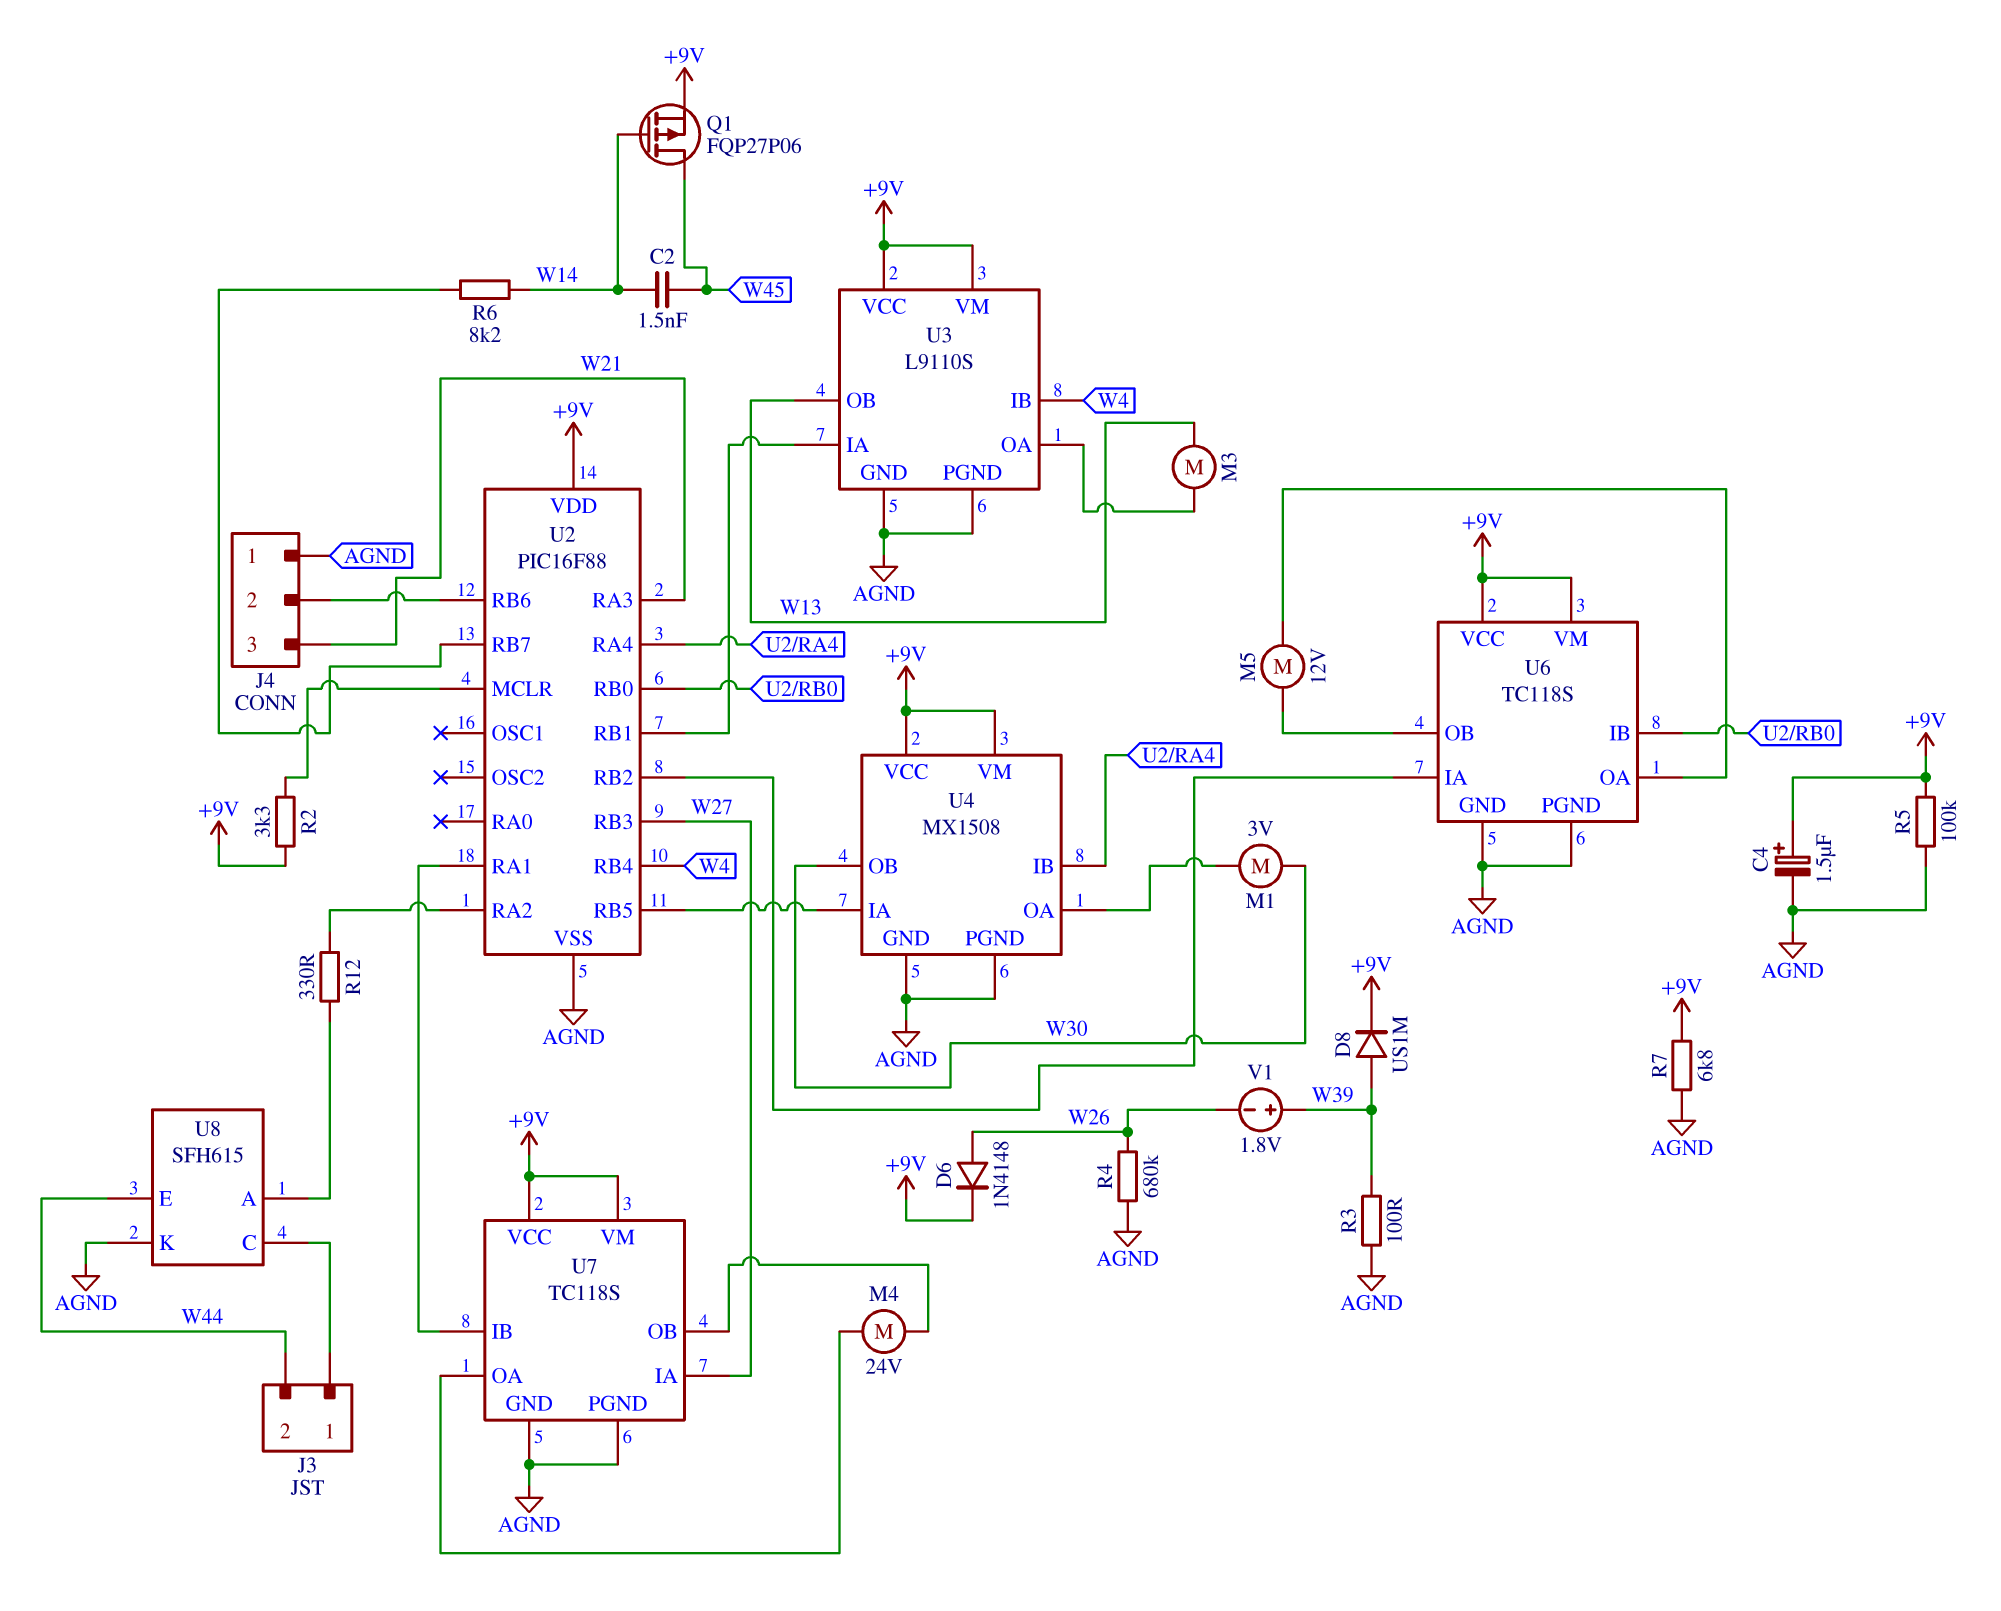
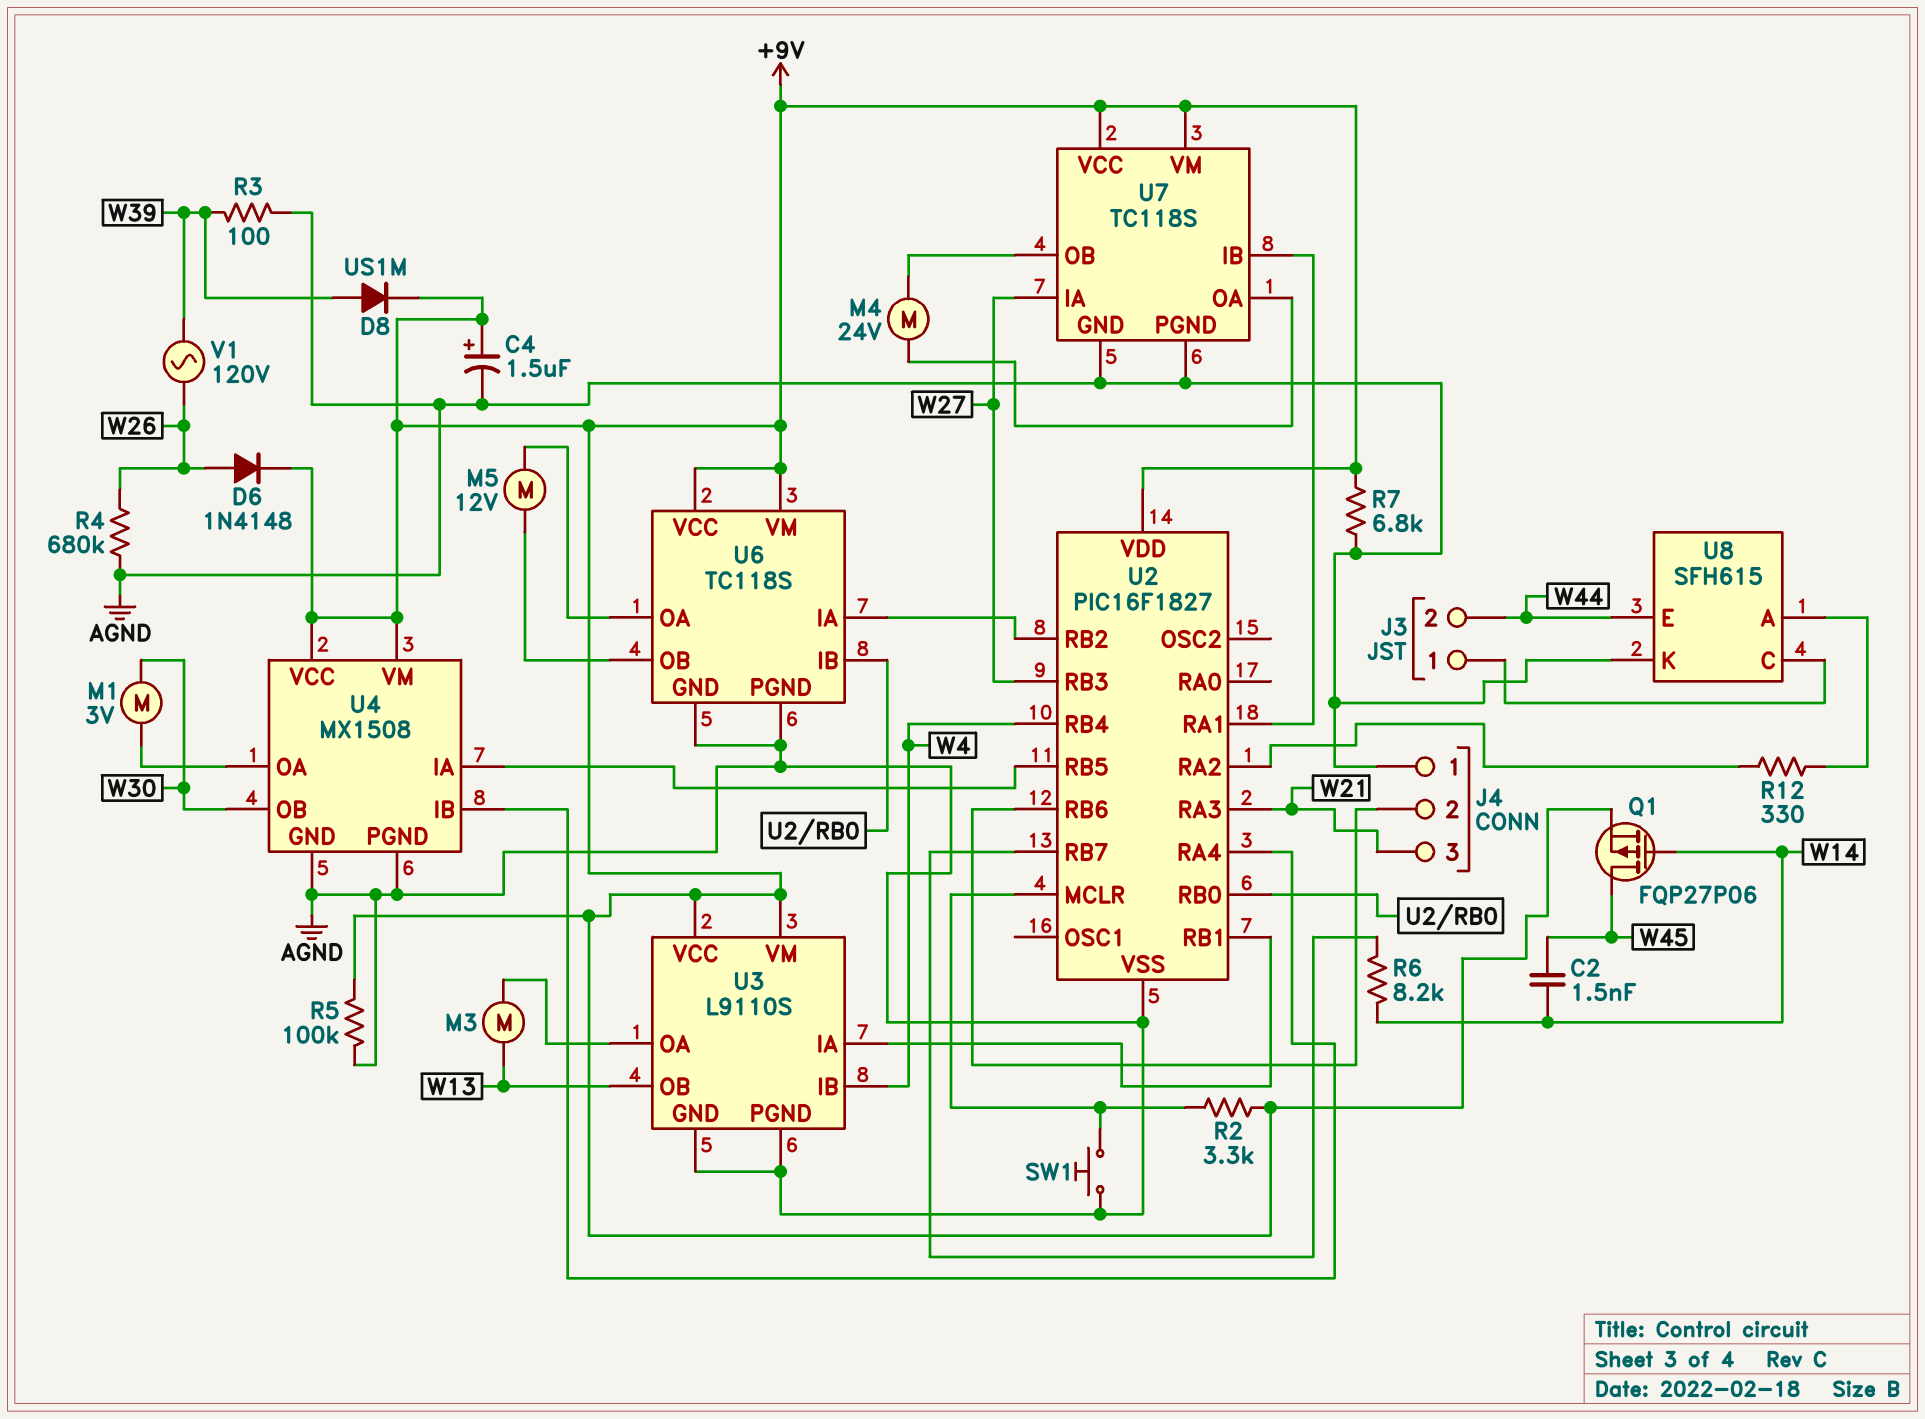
SW1: none -> button (AGND, U2/MCLR)
U2: PIC16F88 -> PIC16F1827
V1: 1.8V (plus W39, minus W26) -> AC 120V (W26, W39)

